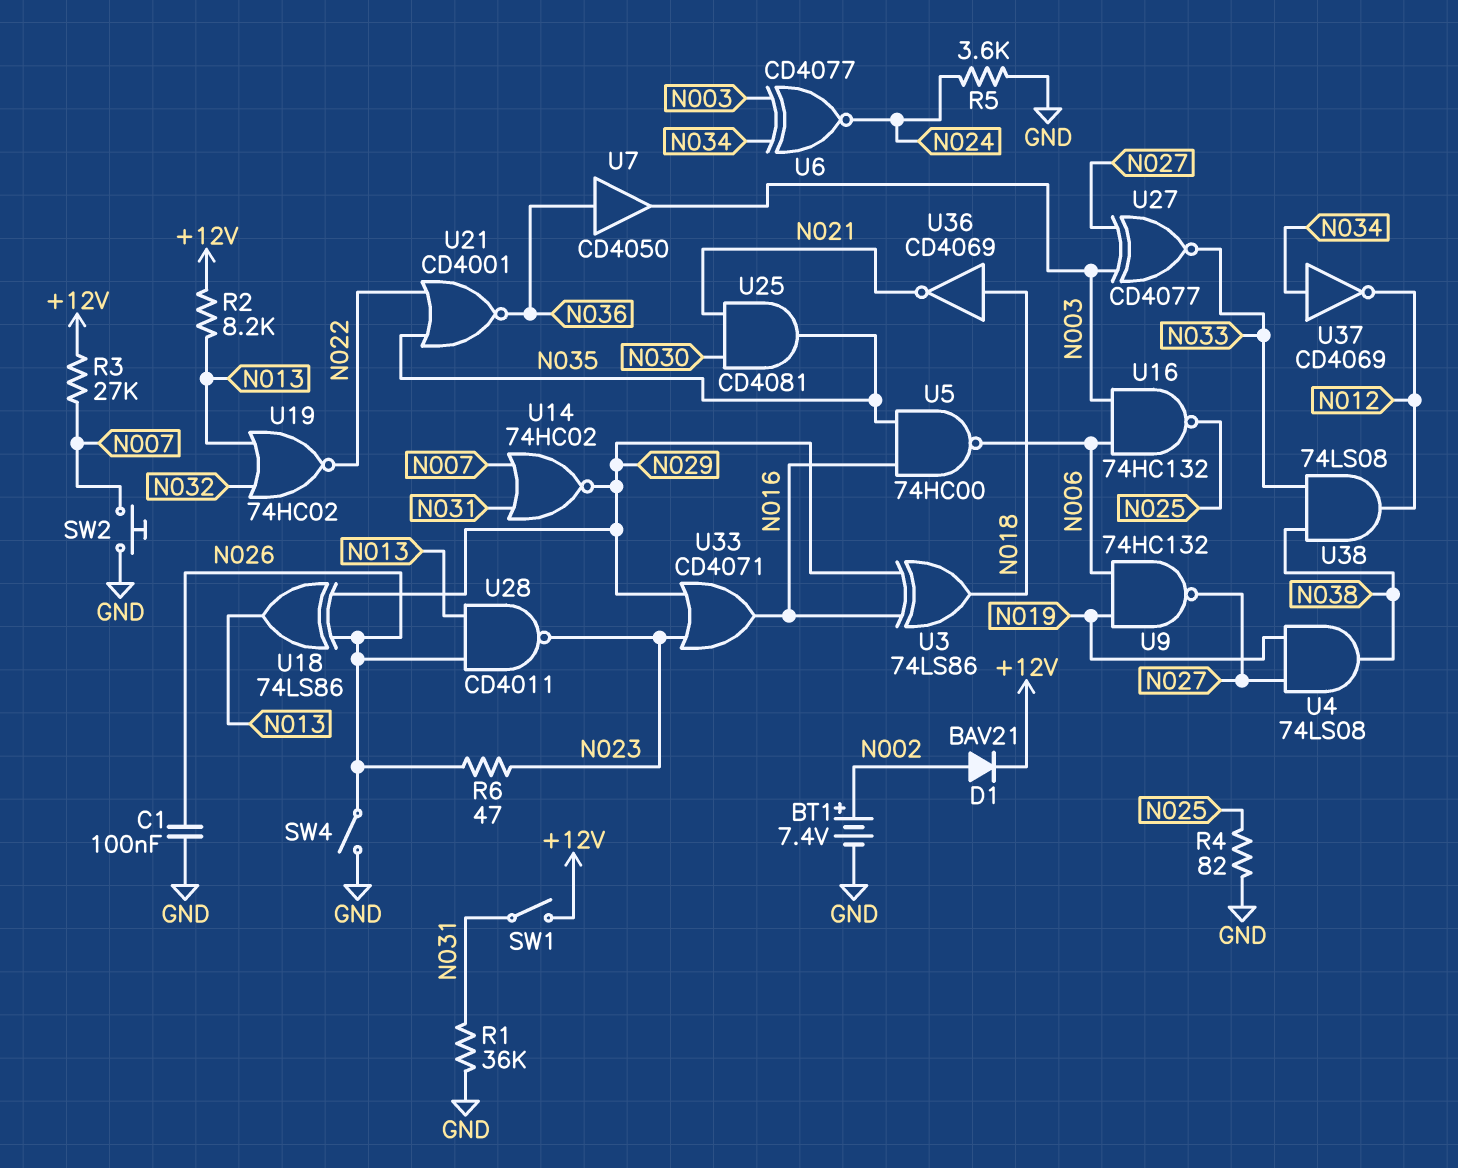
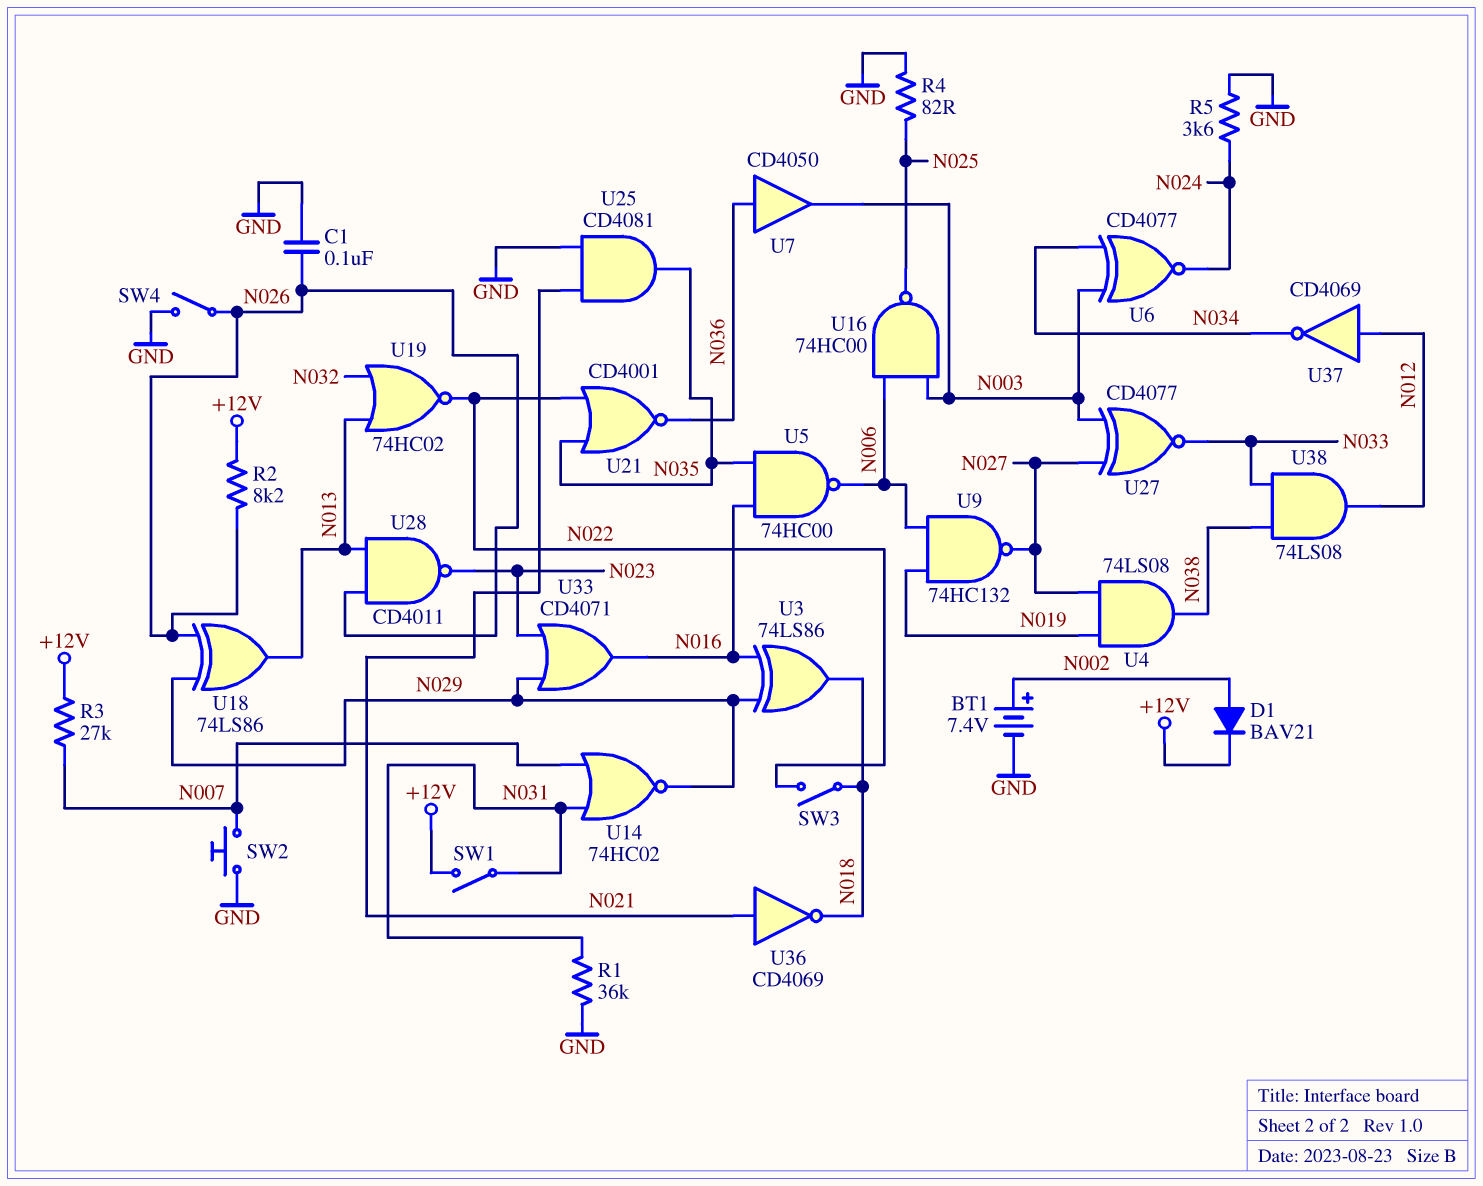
R2: 8.2k (+12V, N013) -> 8.2k (+12V, N026)
R6: 47 (N023, N026) -> none
SW3: none -> switch (N018, N022)
U16: NAND 74HC132 (in N003, in N006, out N025) -> NAND 74HC00 (in N003, in N006, out N025)
U25: AND CD4081 (in N021, in N030, out N035) -> AND CD4081 (in GND, in N021, out N035)
U36: NOT CD4069 (in N018, out N021) -> NOT CD4069 (in N021, out N018)
U37: NOT CD4069 (in N034, out N012) -> NOT CD4069 (in N012, out N034)

